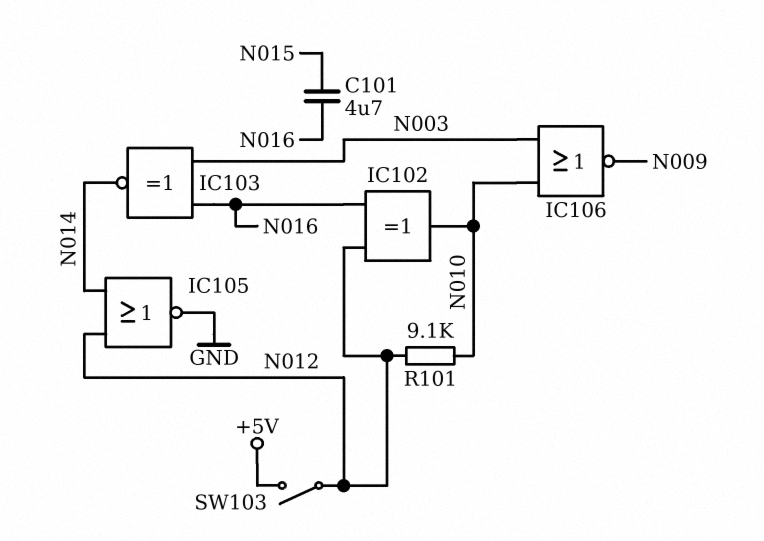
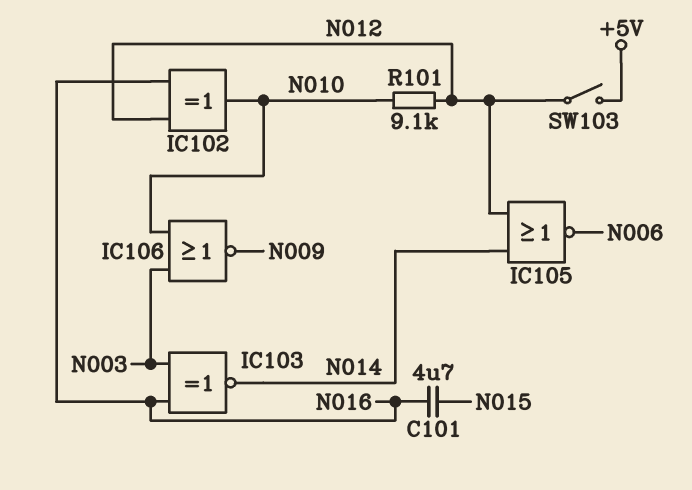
IC105: NOR (in N012, in N014, out GND) -> NOR (in N012, in N014, out N006)

